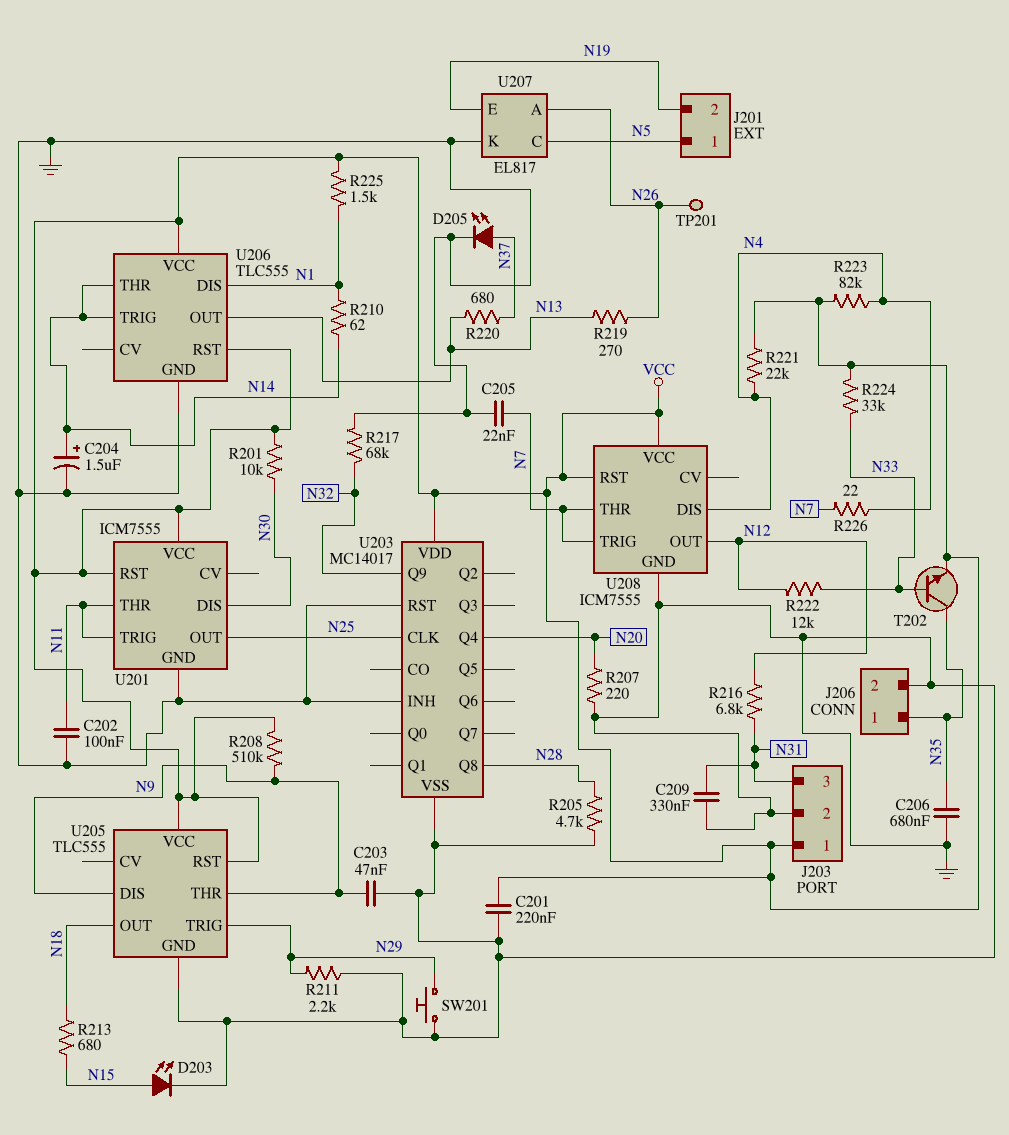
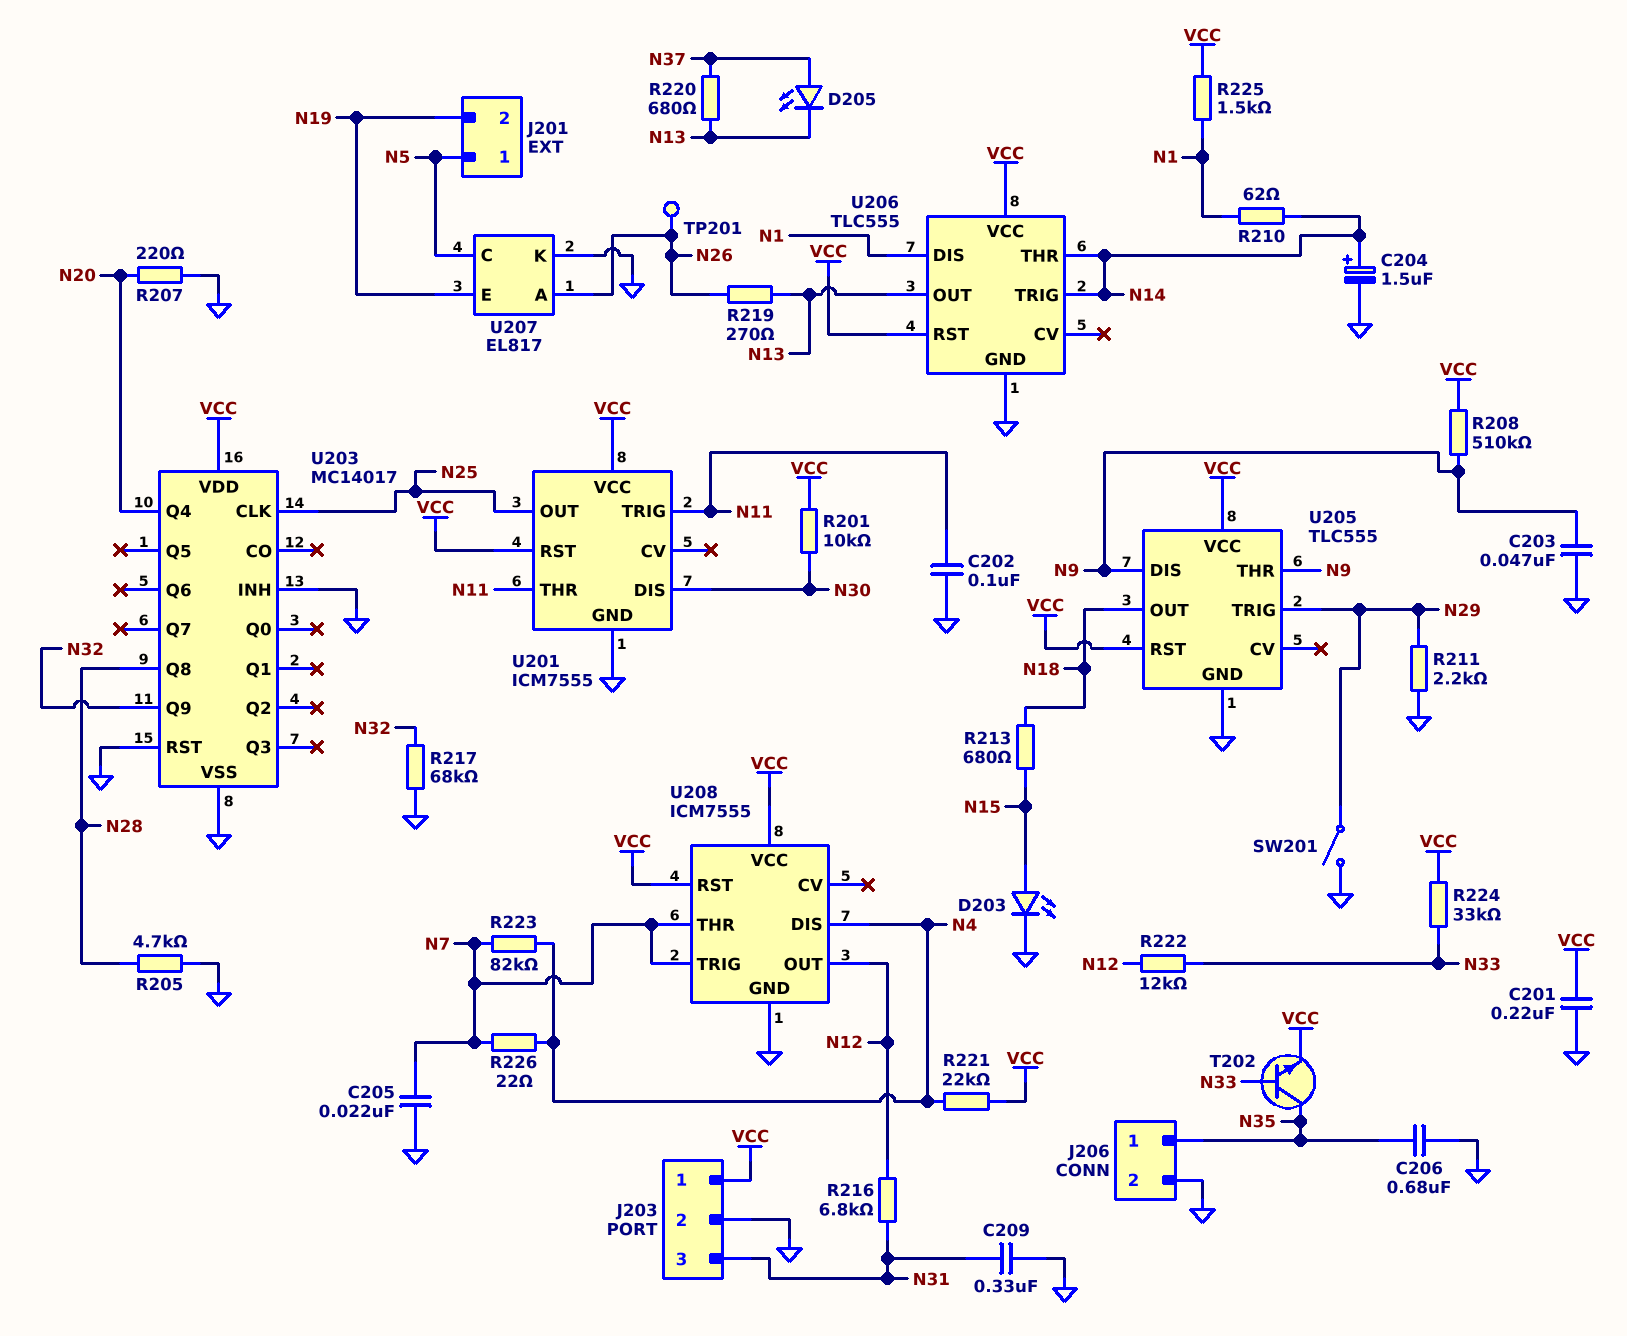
D205: LED (A N37, K GND) -> LED (A N37, K N13)
R223: 82k (N4, VCC) -> 82k (N4, N7)
SW201: button (GND, N29) -> switch (GND, N29)

